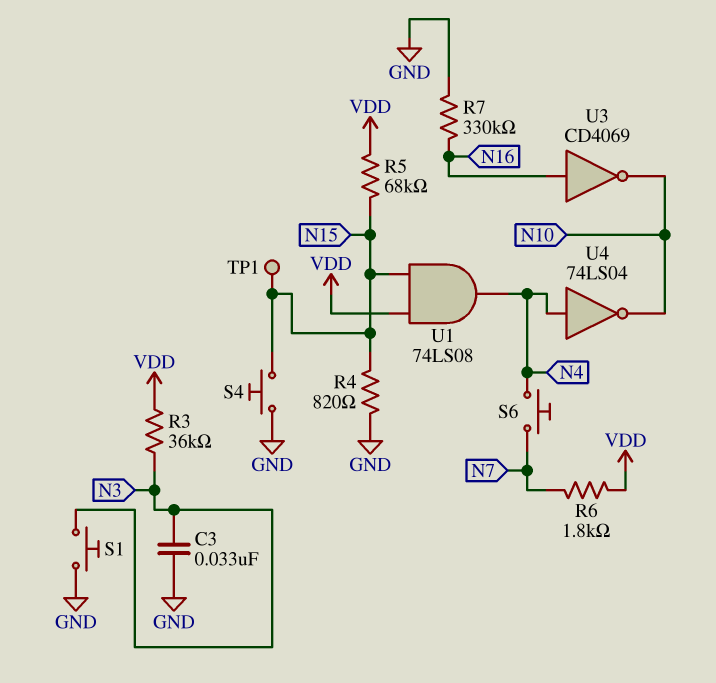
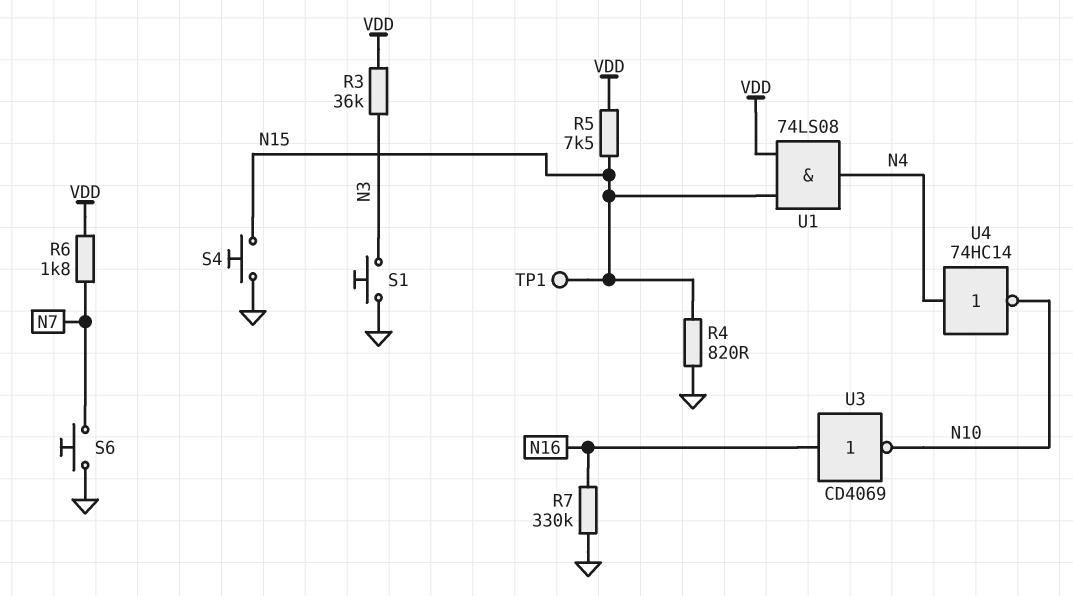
C3: 33nF (GND, N3) -> none
R5: 68k (N15, VDD) -> 7.5k (N15, VDD)
S6: button (N4, N7) -> button (GND, N7)
U4: NOT 74LS04 (in N4, out N10) -> NOT 74HC14 (in N4, out N10)

